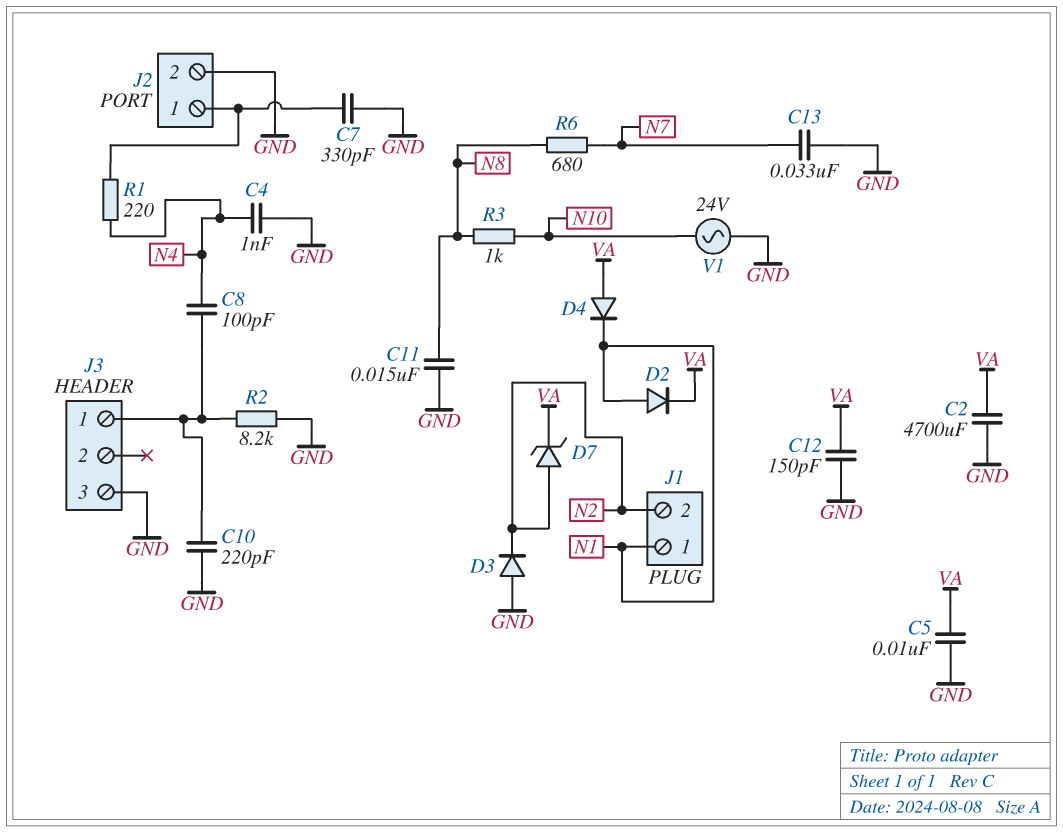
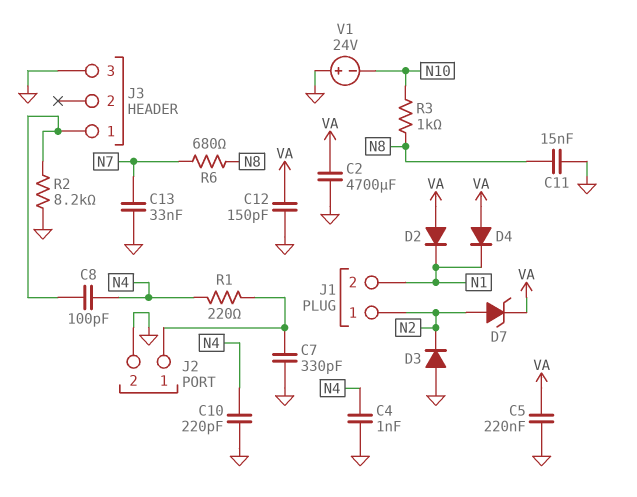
C5: 10nF (GND, VA) -> 220nF (GND, VA)
C10: 220pF (GND, J3/1) -> 220pF (GND, N4)
D2: diode (A N1, K VA) -> diode (A VA, K N1)
J1 pin 1: N1 -> N2
J1 pin 2: N2 -> N1
V1: AC 24V (GND, N10) -> 24V (plus GND, minus N10)

